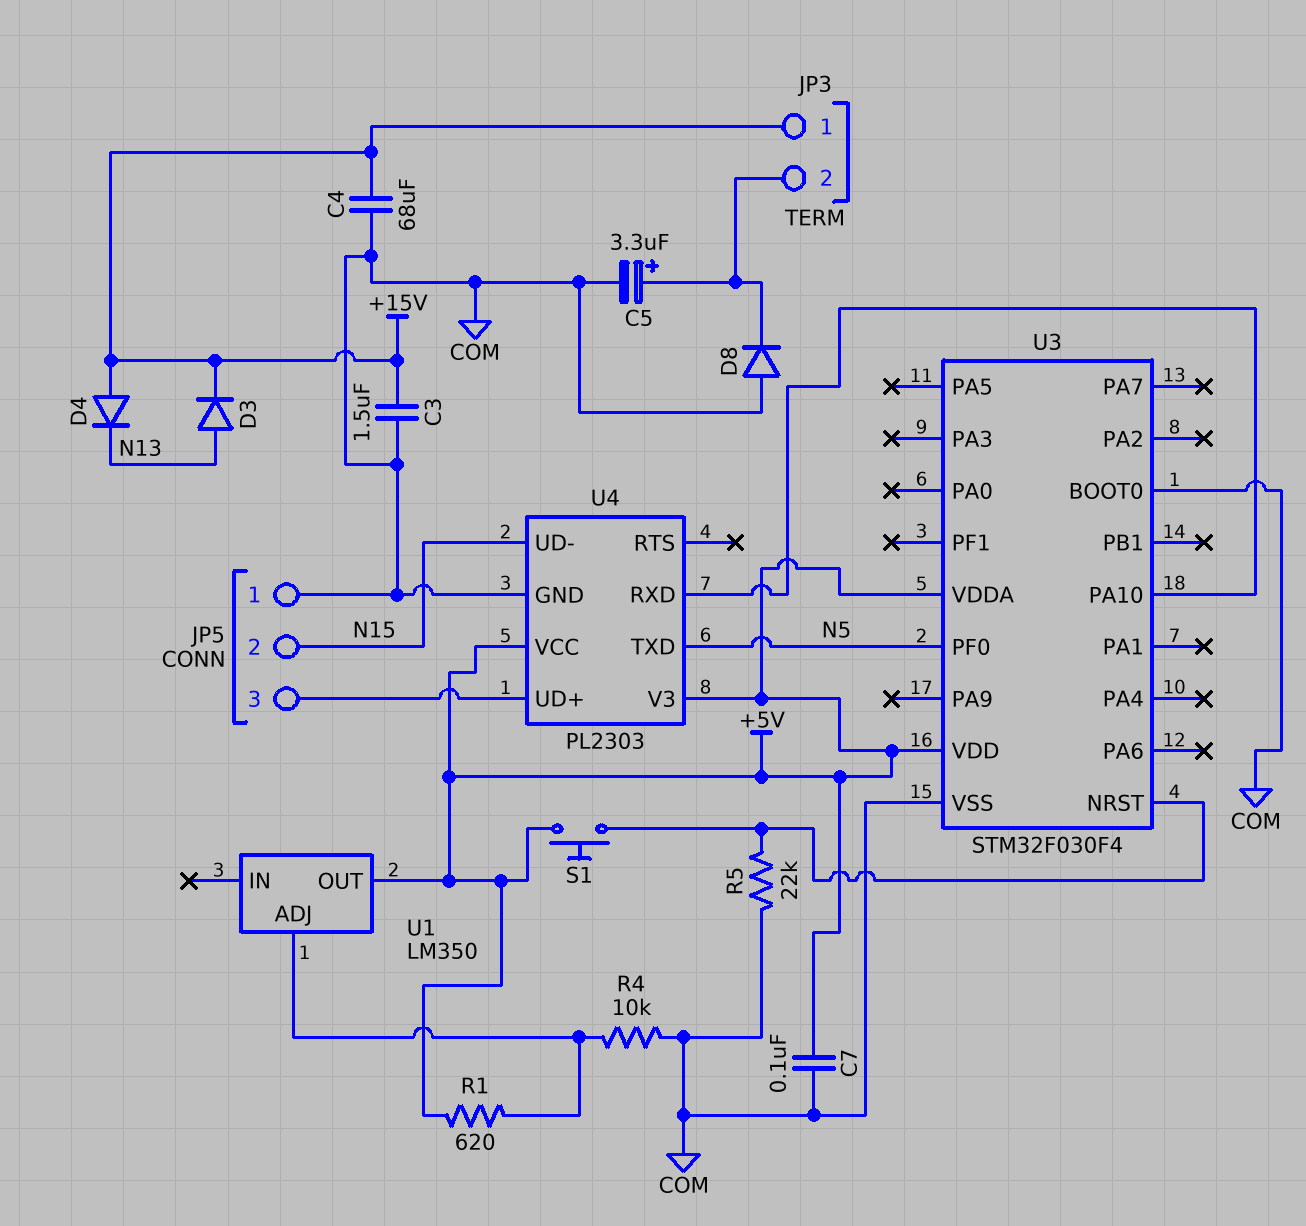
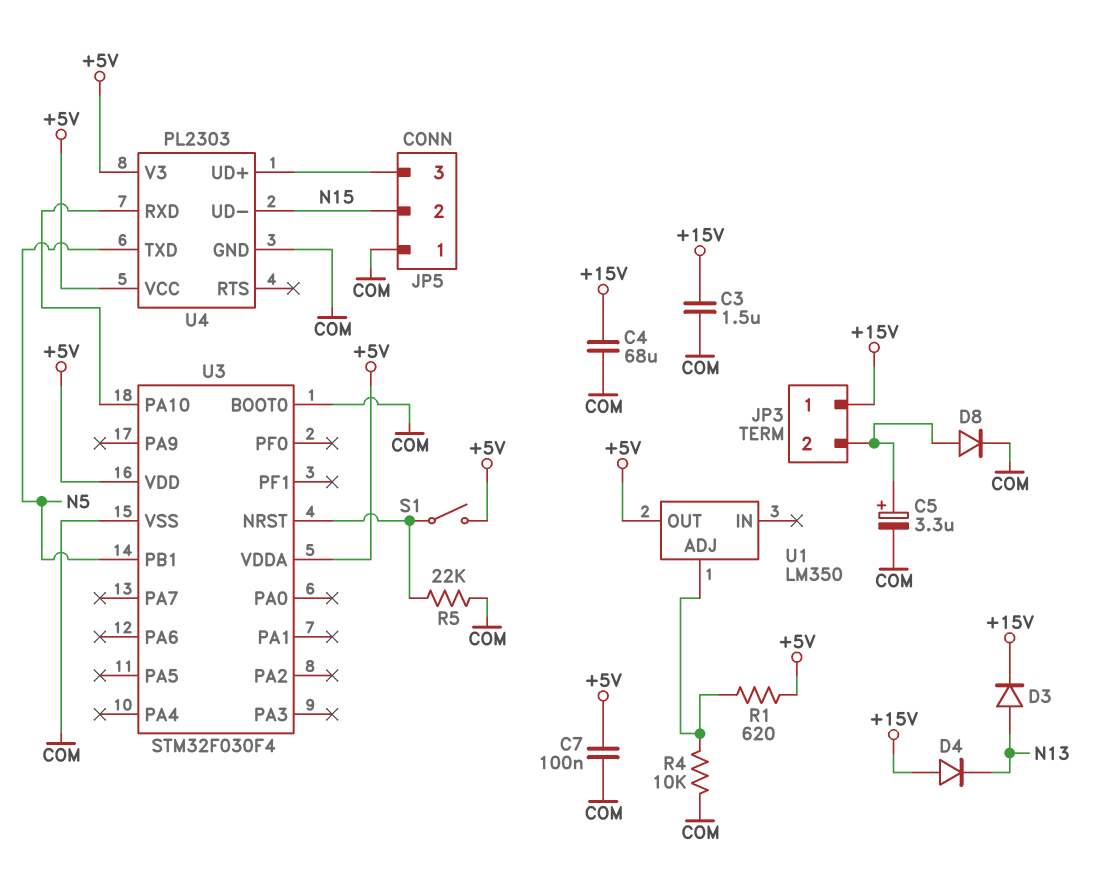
D8: diode (A COM, K JP3/2) -> diode (A JP3/2, K COM)
S1: button (+5V, U3/NRST) -> switch (+5V, U3/NRST)
U3 pin PB1: none -> N5
U3 pin PF0: N5 -> none

